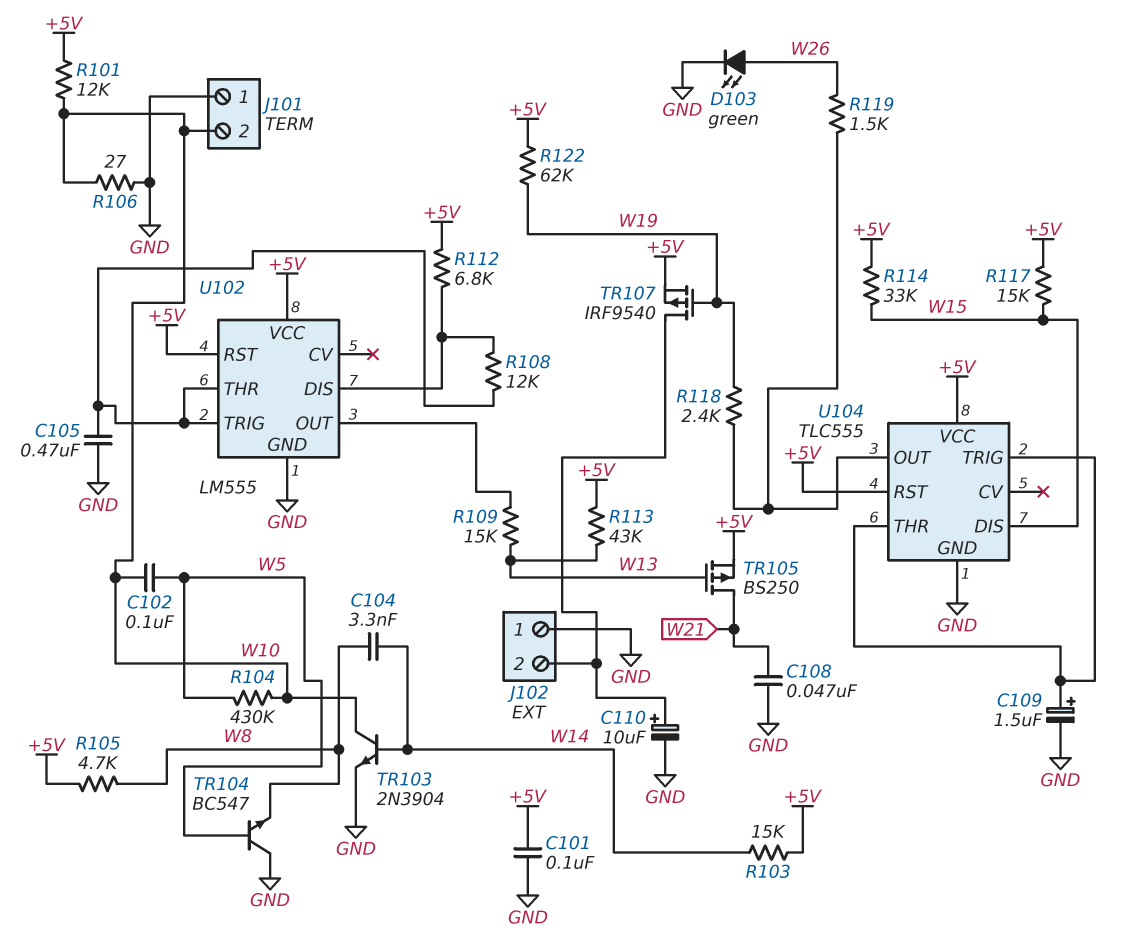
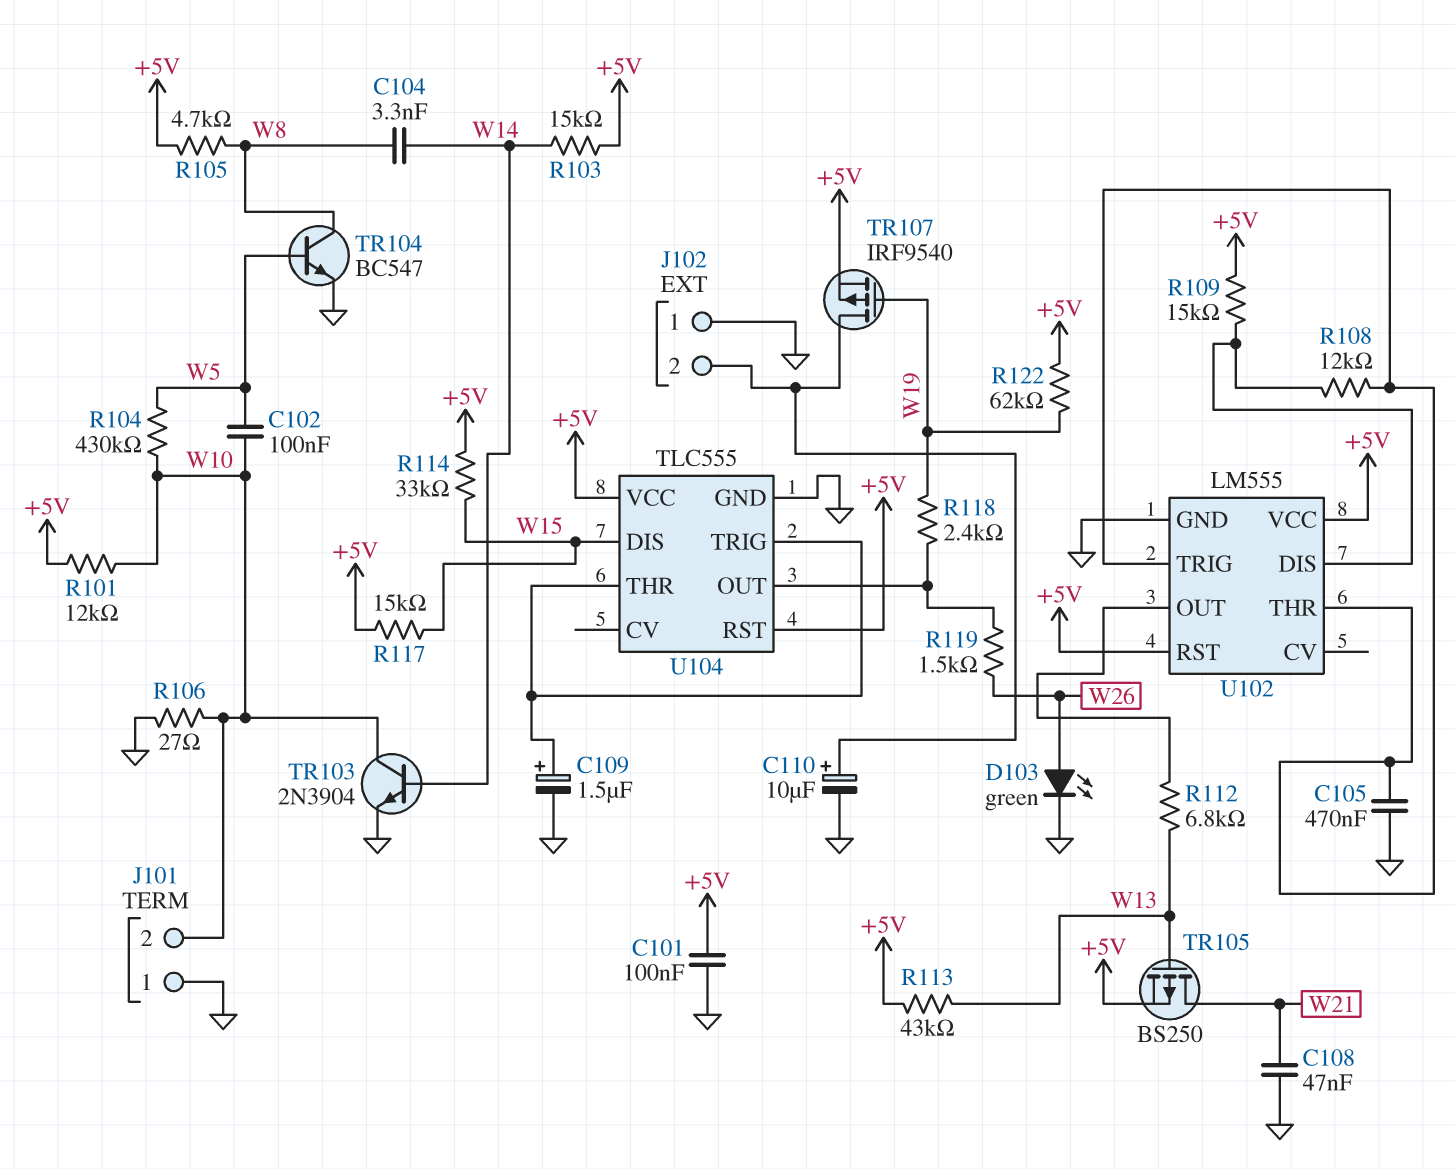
R109: 15k (U102/OUT, W13) -> 15k (+5V, U102/DIS)
R112: 6.8k (+5V, U102/DIS) -> 6.8k (U102/OUT, W13)
TR104: NPN BC547 (B W5, C GND, E W8) -> NPN BC547 (B W5, C W8, E GND)

